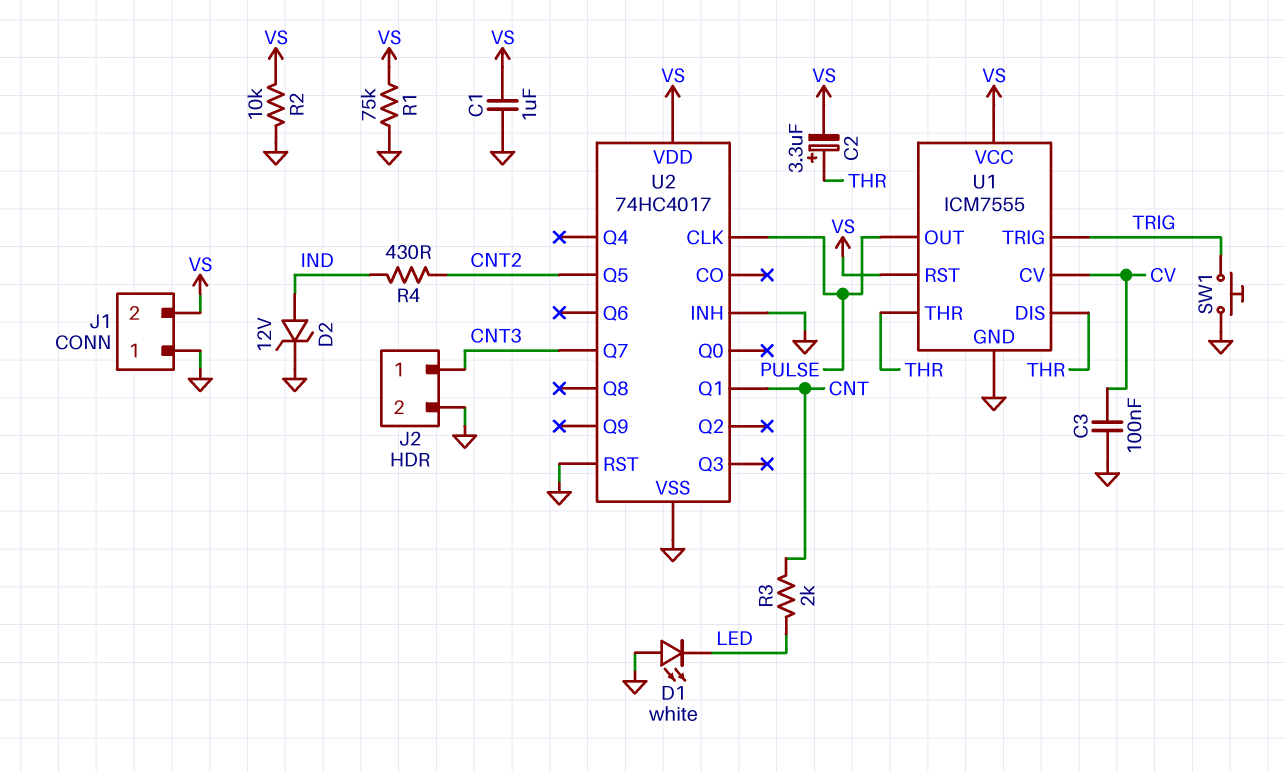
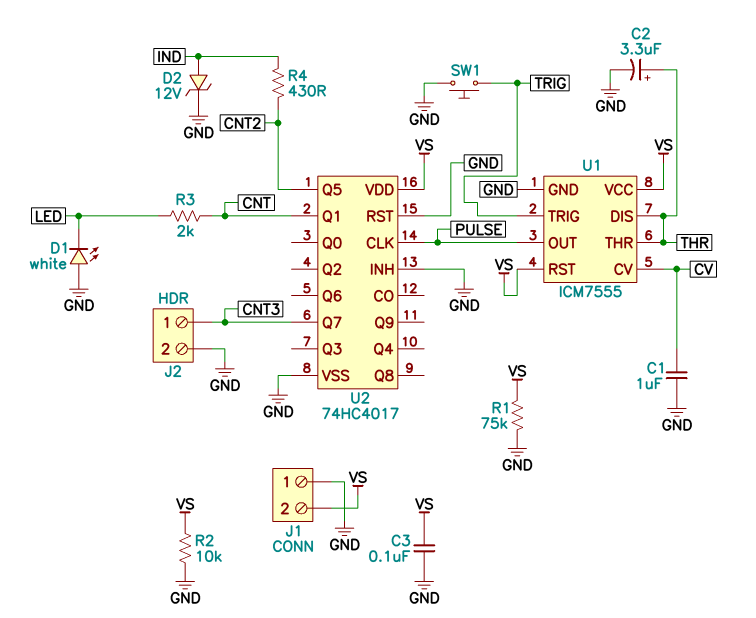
C1: 1uF (GND, VS) -> 1uF (CV, GND)
C2: 3.3uF (plus THR, minus VS) -> 3.3uF (plus THR, minus GND)
C3: 100nF (CV, GND) -> 100nF (GND, VS)

